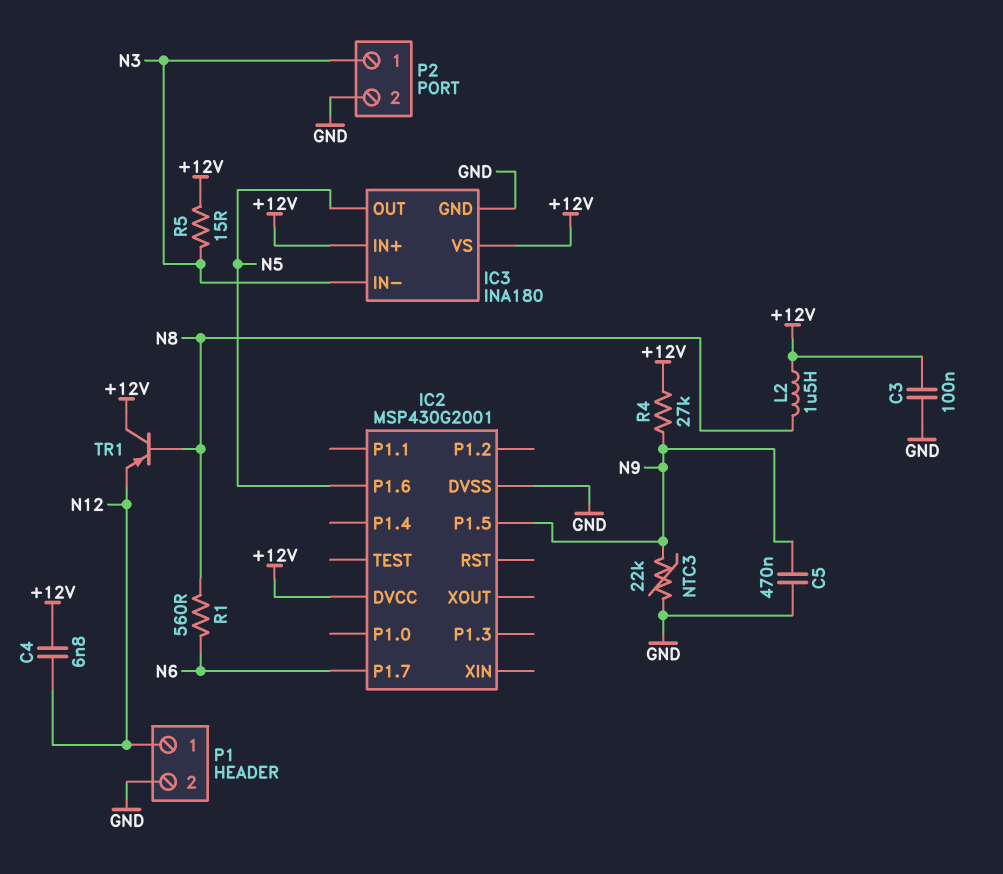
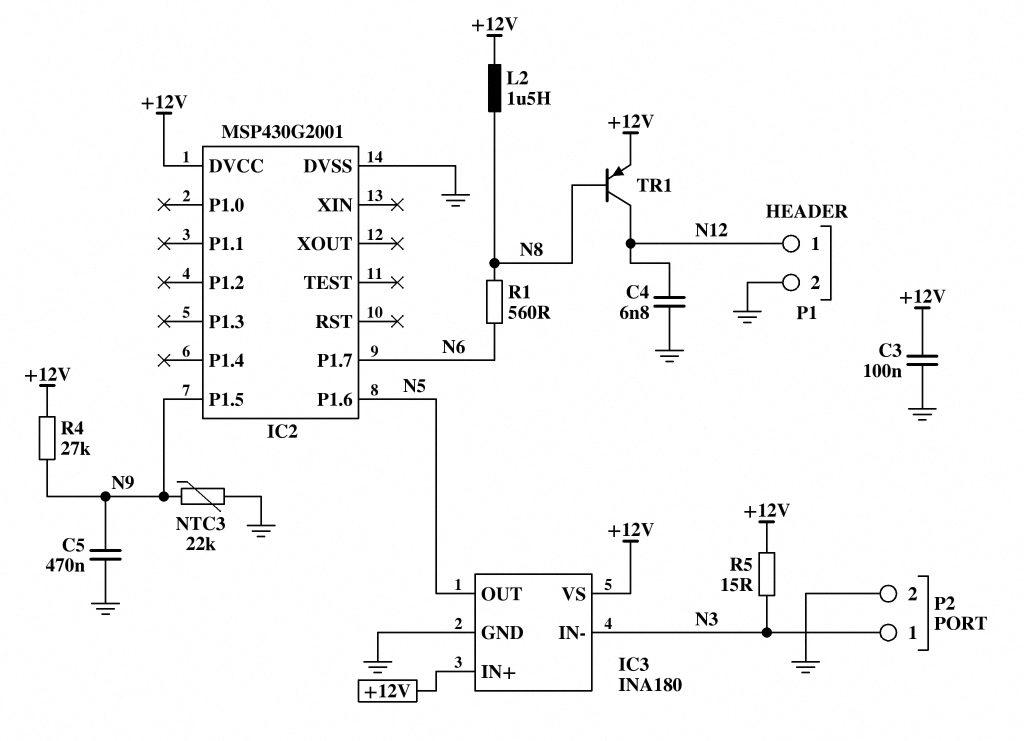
C4: 6.8nF (+12V, N12) -> 6.8nF (GND, N12)
TR1: PNP (B N8, C +12V, E N12) -> PNP (B N8, C N12, E +12V)

